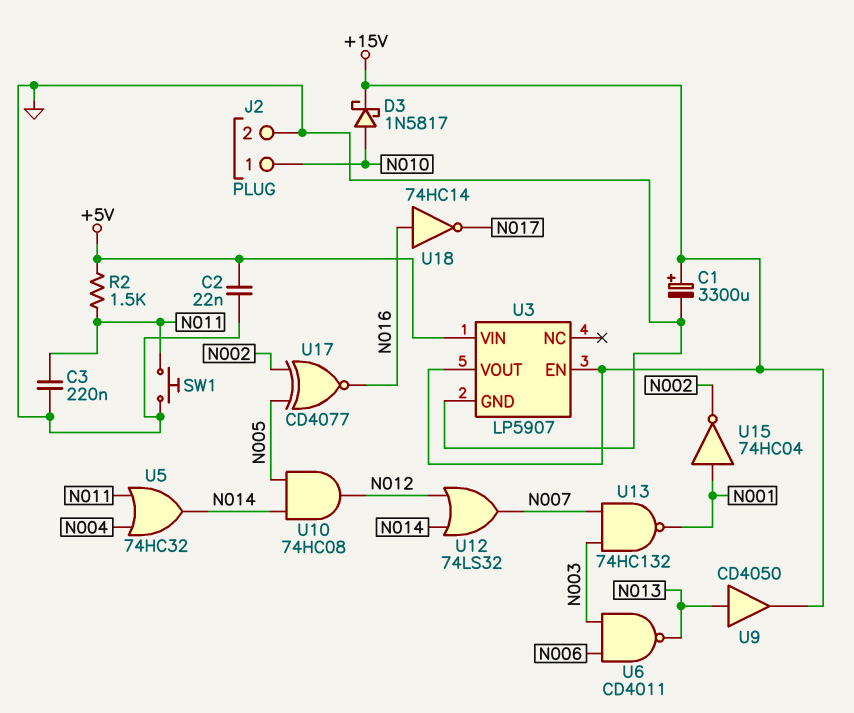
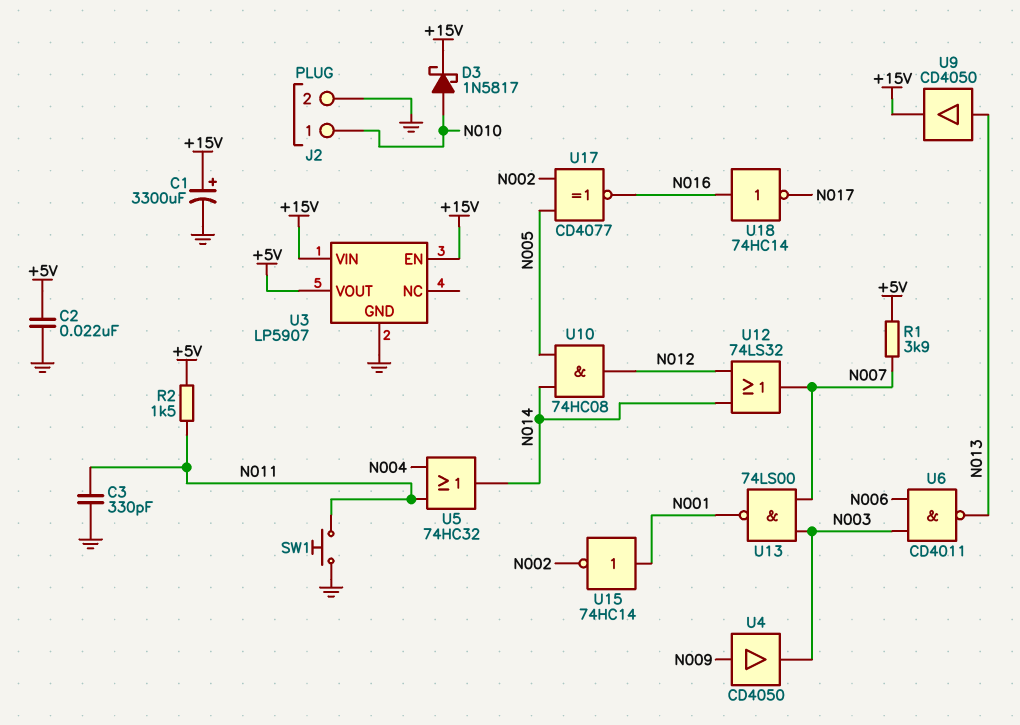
C3: 220nF (GND, N011) -> 330pF (GND, N011)
R1: none -> 3.9k (+5V, N007)
U3 pin VIN: +5V -> +15V
U3 pin VOUT: +15V -> +5V
U4: none -> buffer CD4050 (in N009, out N003)
U13: NAND 74HC132 (in N003, in N007, out N001) -> NAND 74LS00 (in N003, in N007, out N001)
U15: NOT 74HC04 (in N001, out N002) -> NOT 74HC14 (in N001, out N002)

